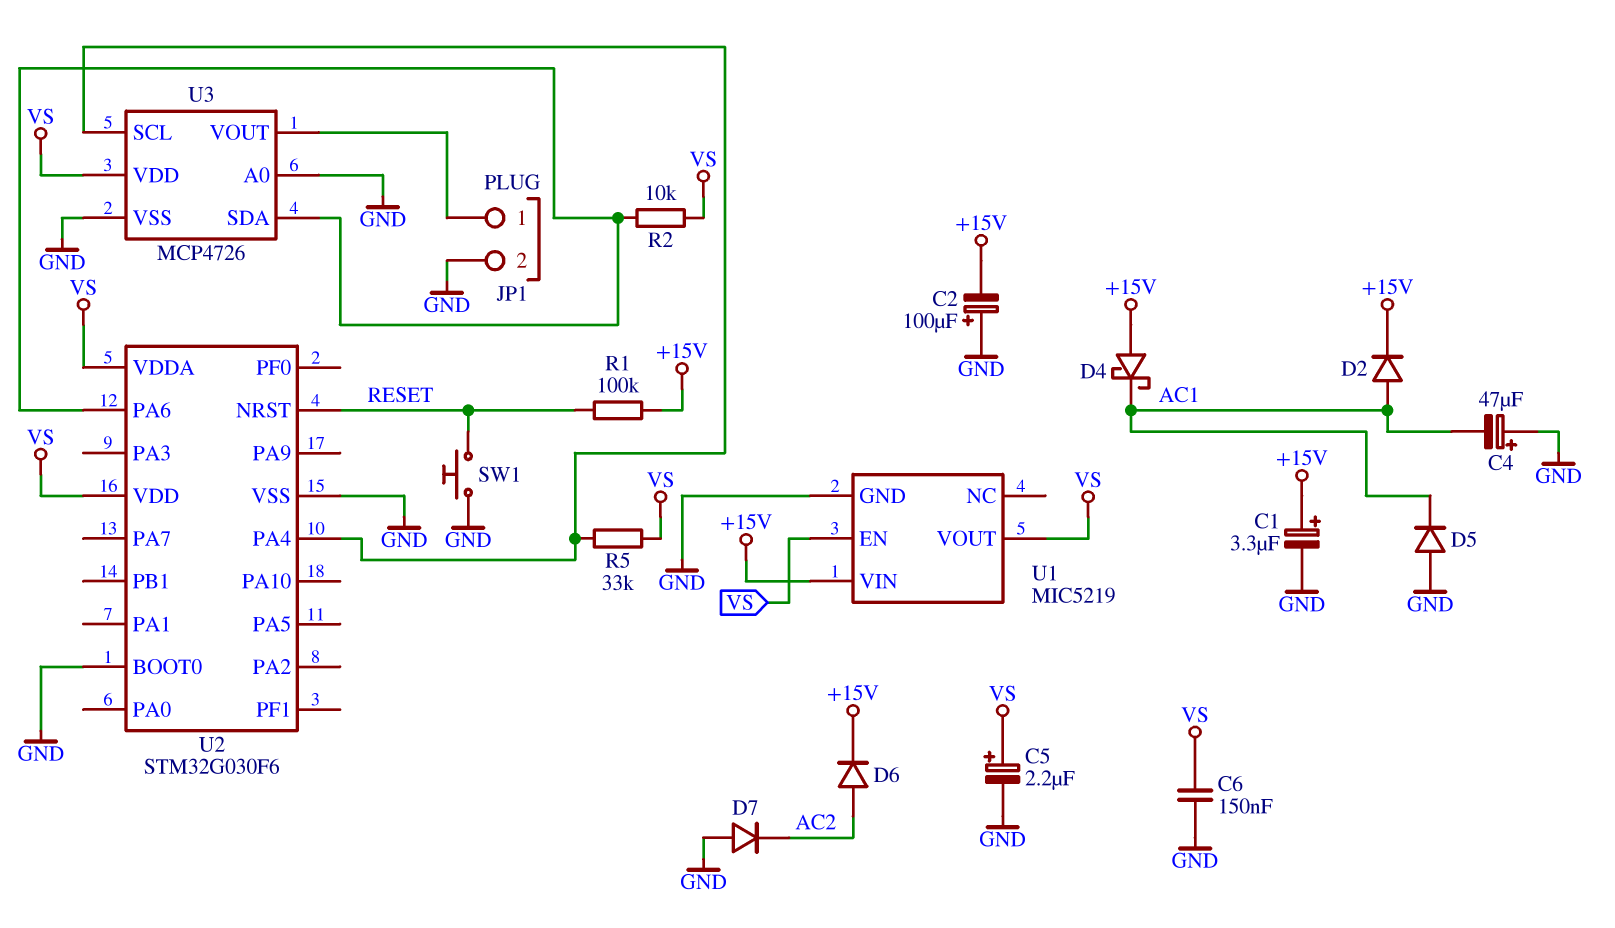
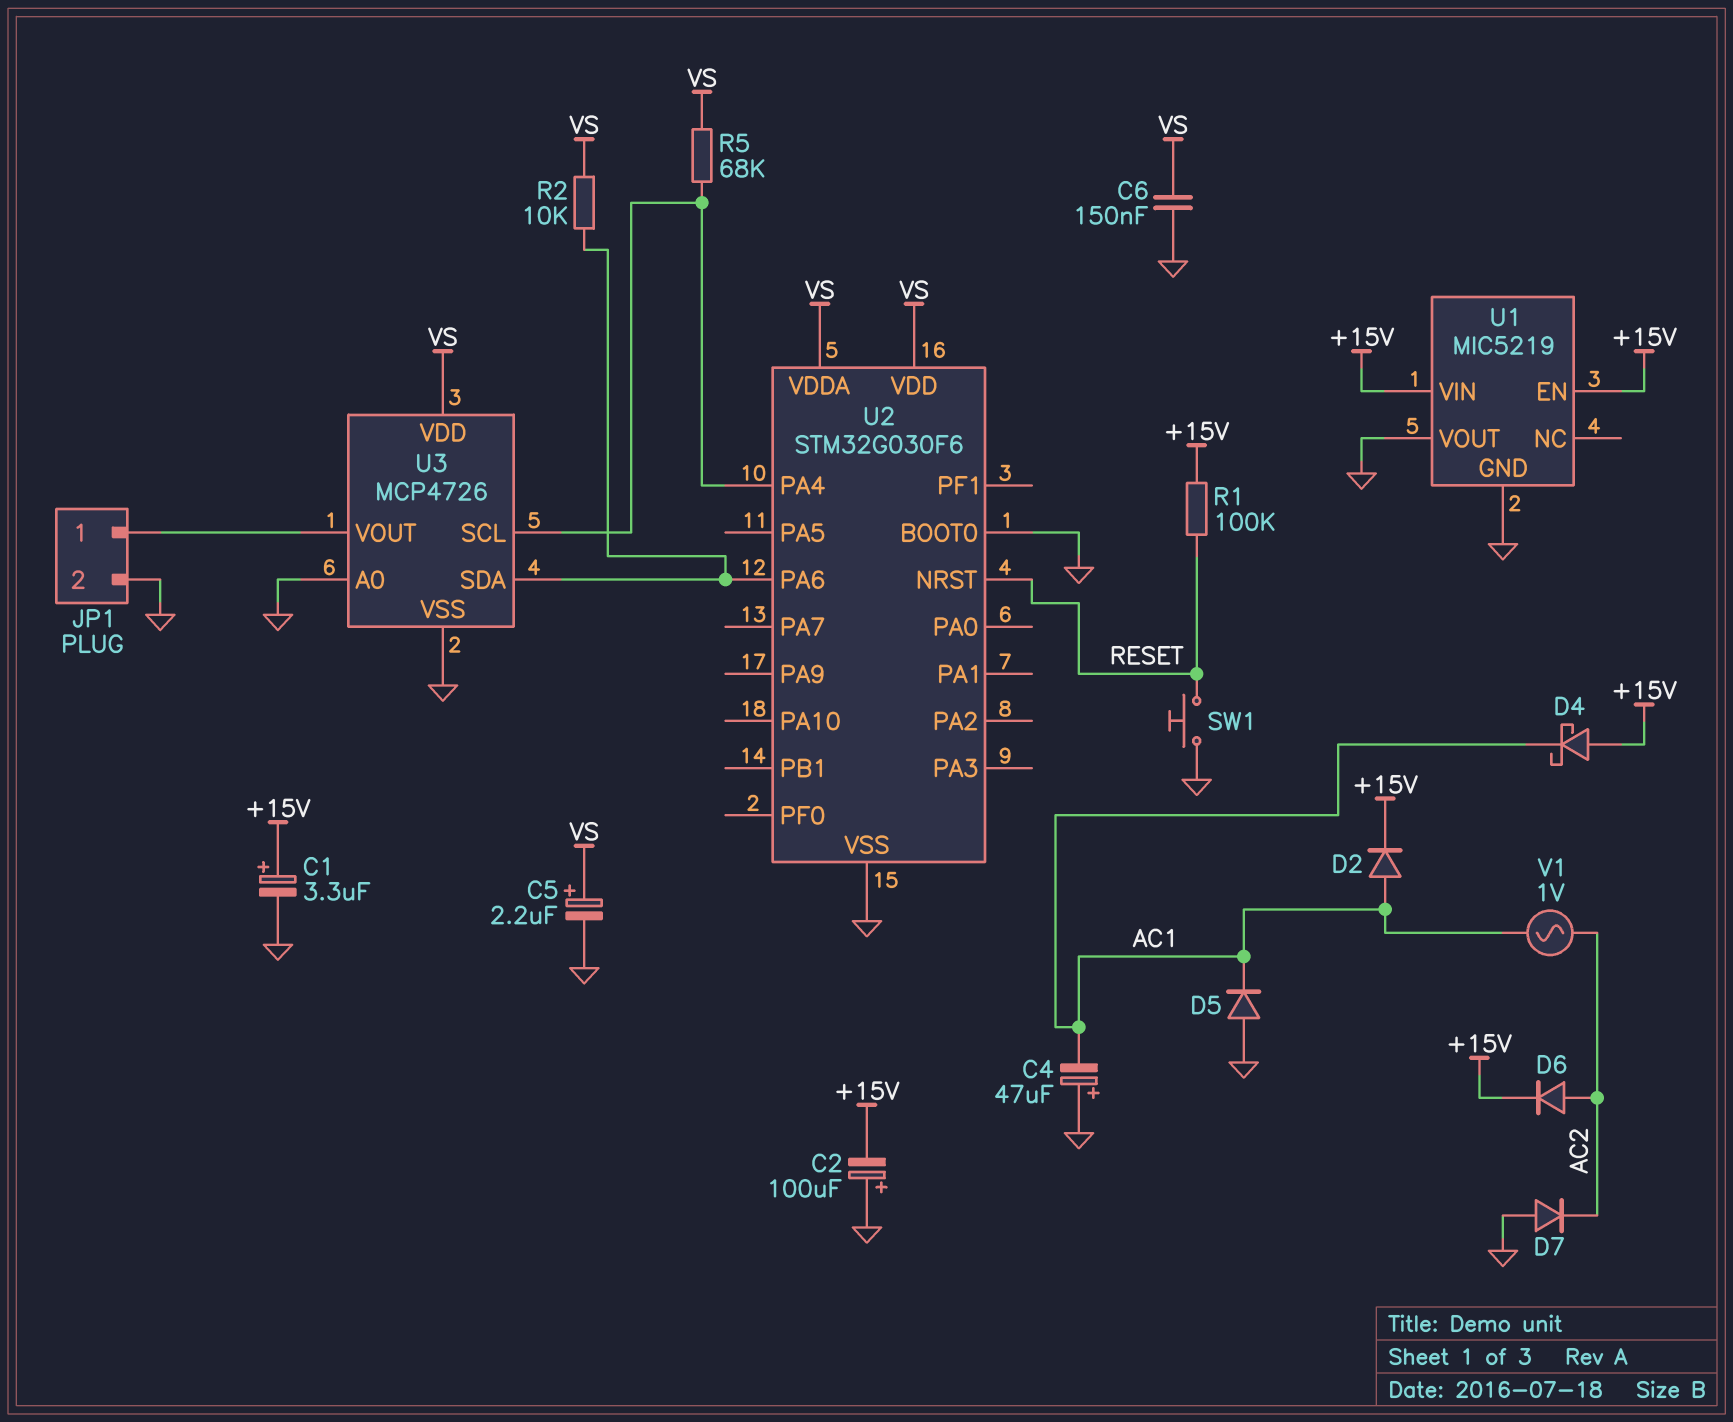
R5: 33k (U2/PA4, VS) -> 68k (U2/PA4, VS)
U1 pin EN: VS -> +15V
U1 pin VOUT: VS -> GND
V1: none -> AC 1V (AC1, AC2)

